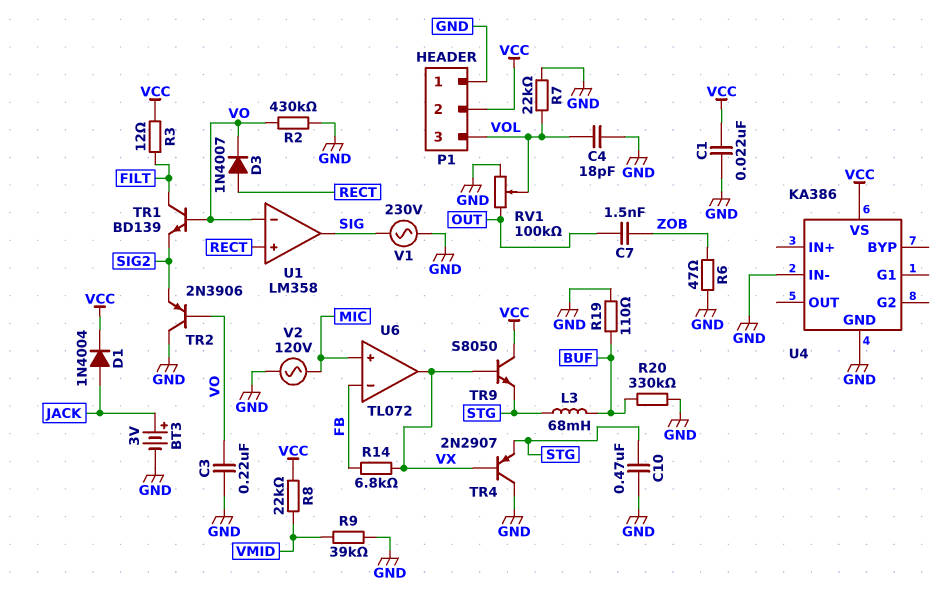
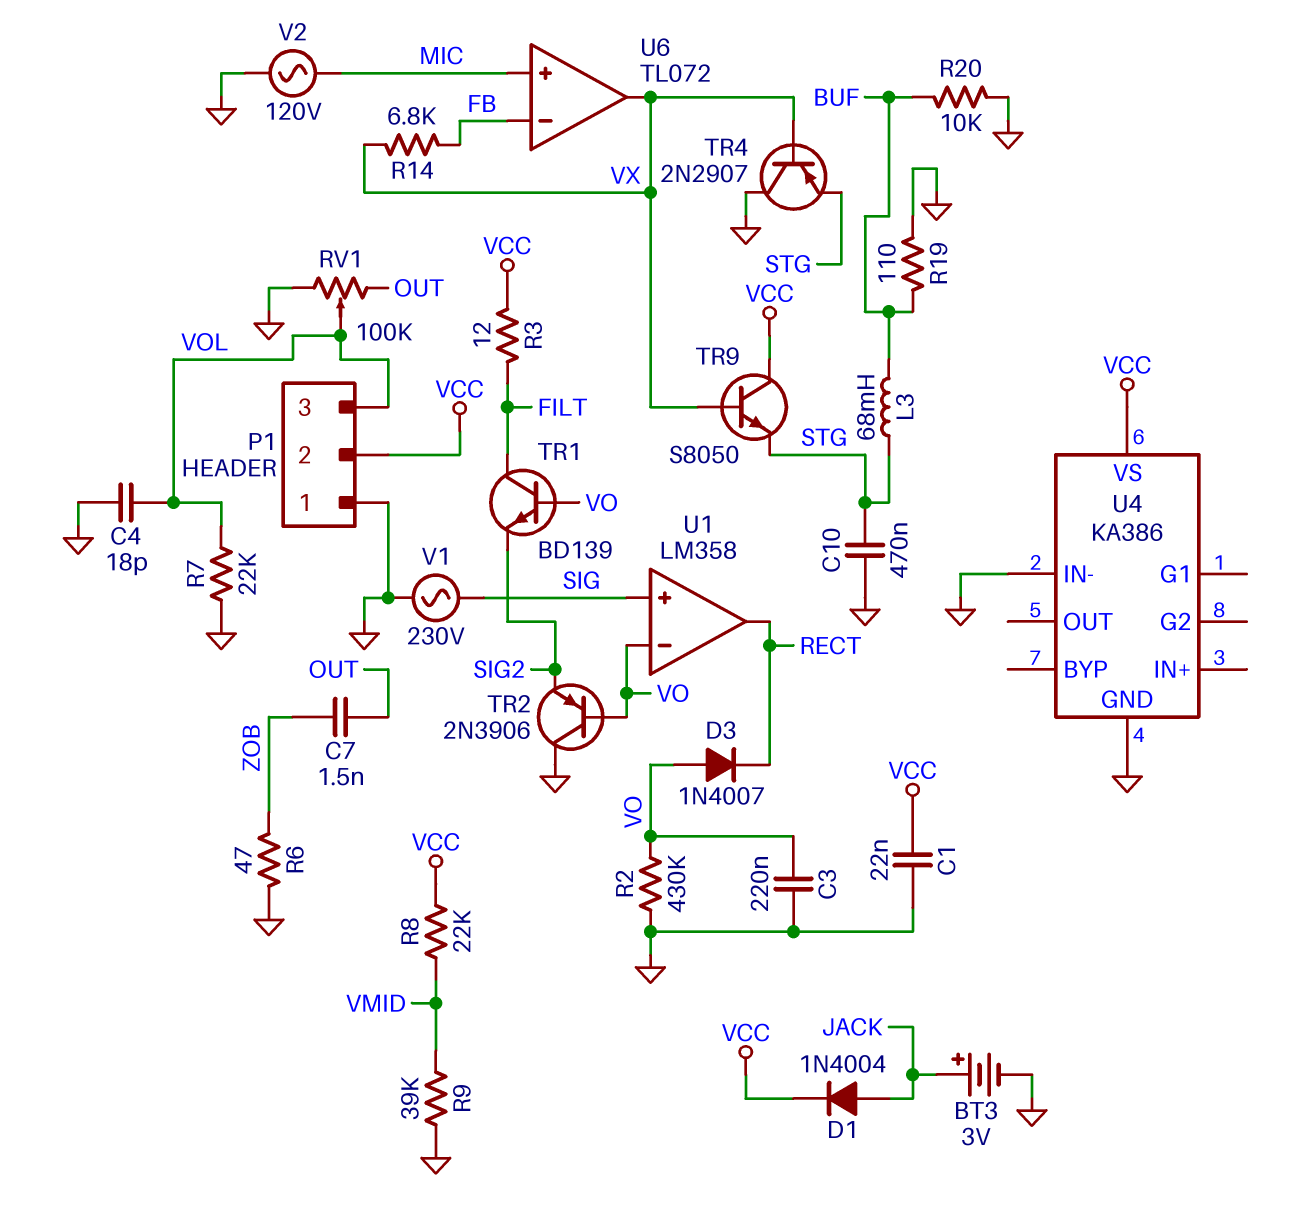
D3: diode 1N4007 (A RECT, K VO) -> diode 1N4007 (A VO, K RECT)
R20: 330k (BUF, GND) -> 10k (BUF, GND)
U1 pin in+: RECT -> SIG
U1 pin out: SIG -> RECT

